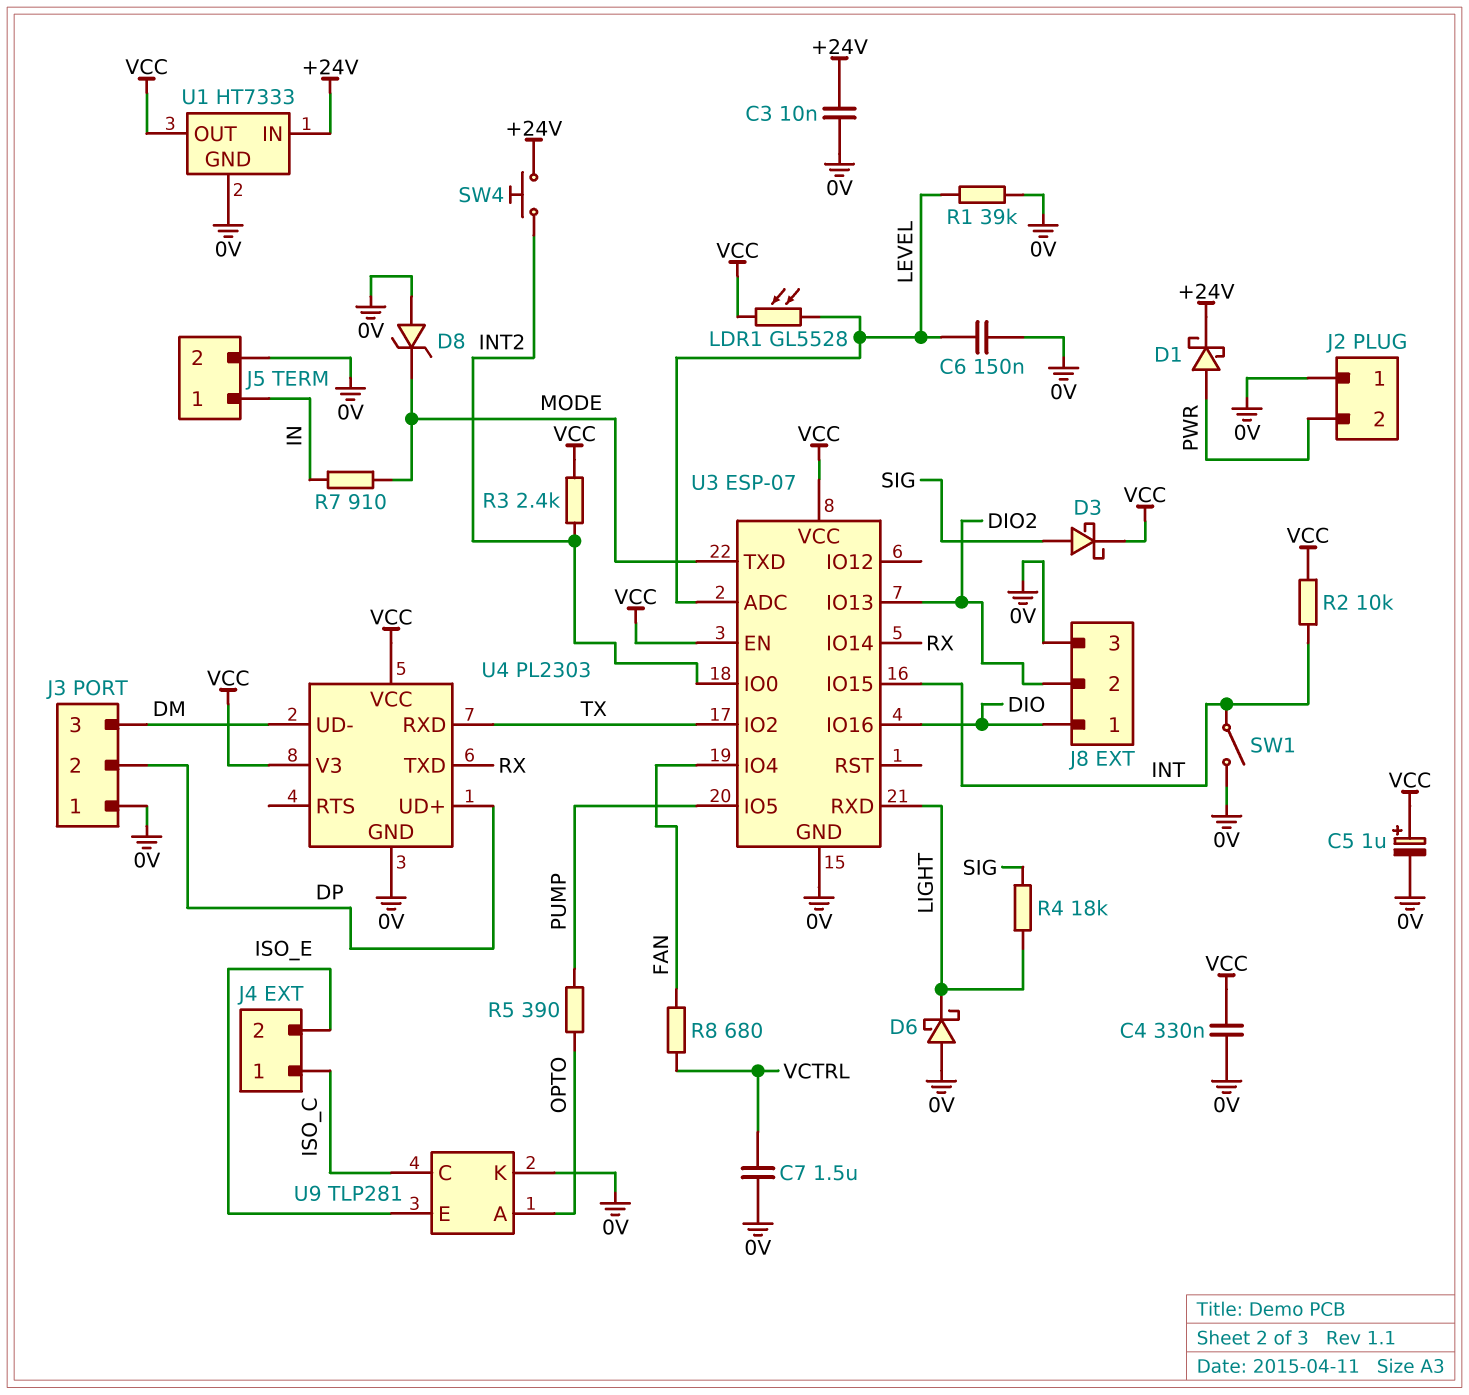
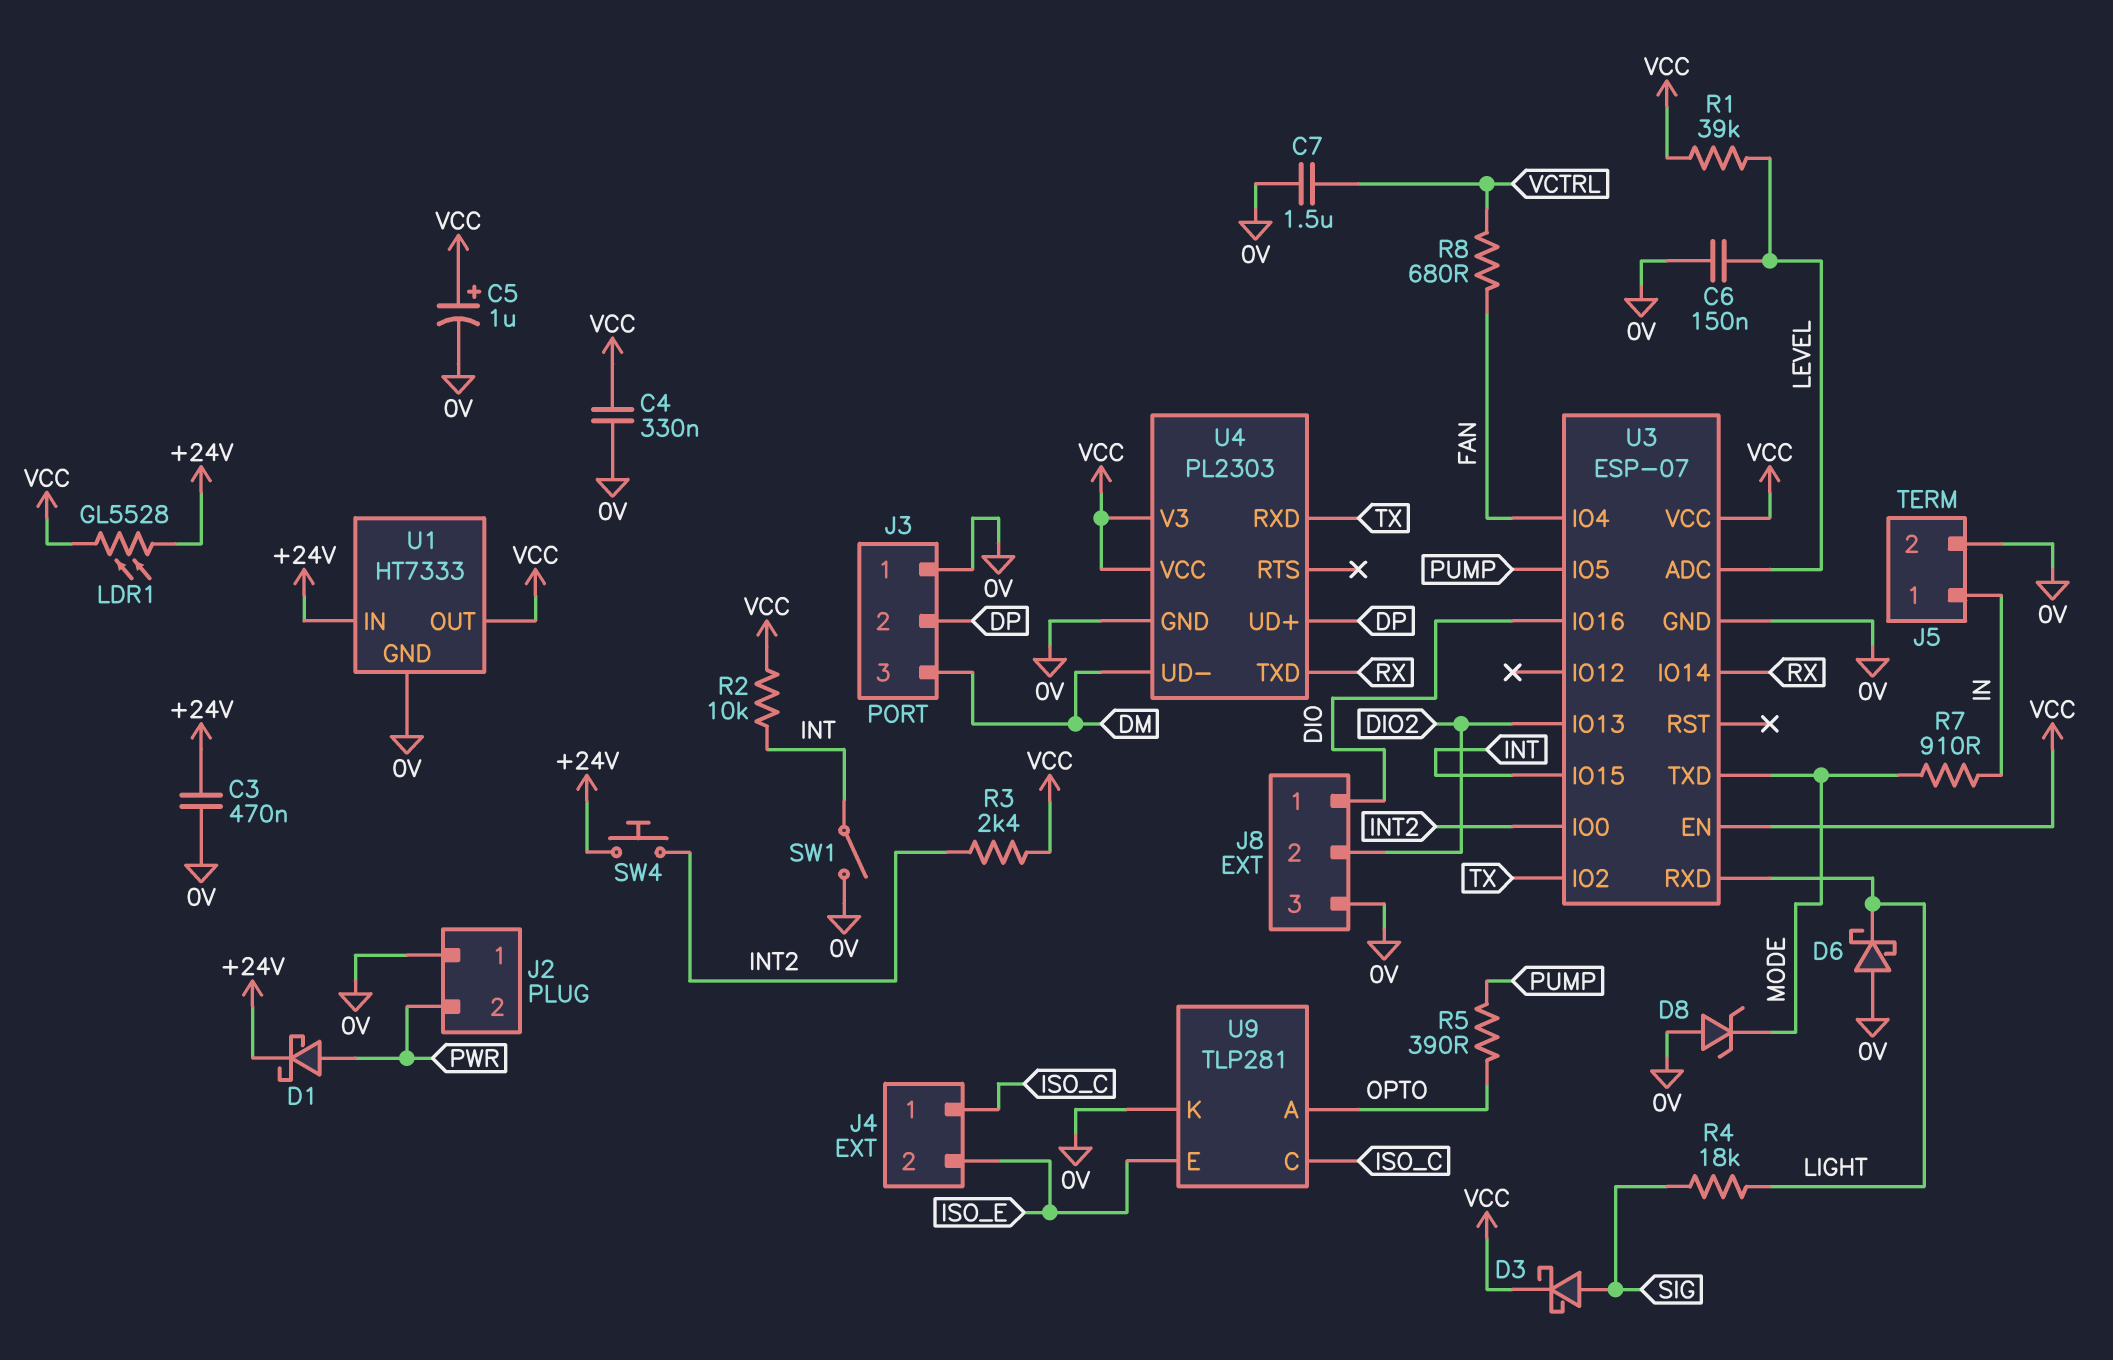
C3: 10nF (+24V, 0V) -> 470nF (+24V, 0V)
LDR1: GL5528 (LEVEL, VCC) -> GL5528 (+24V, VCC)
R1: 39k (0V, LEVEL) -> 39k (LEVEL, VCC)

